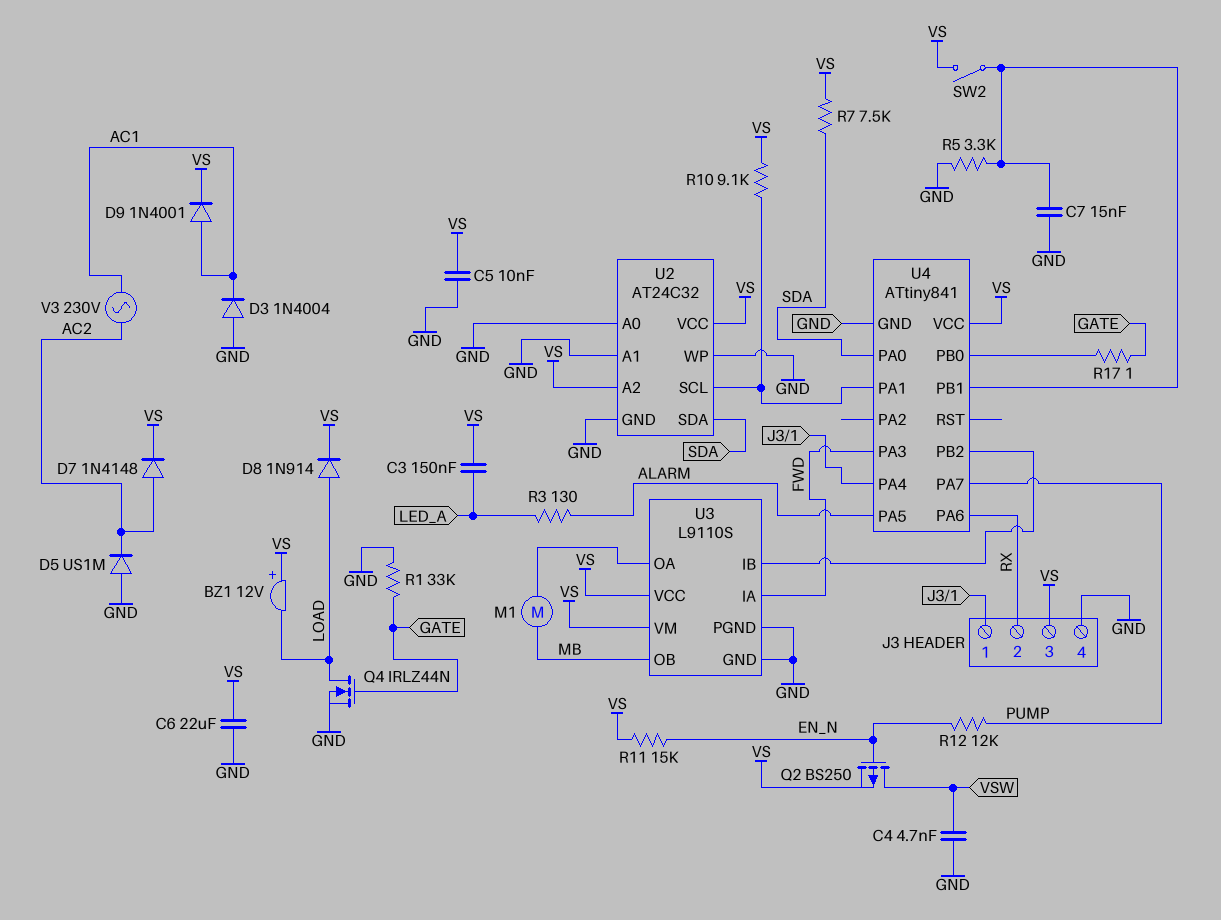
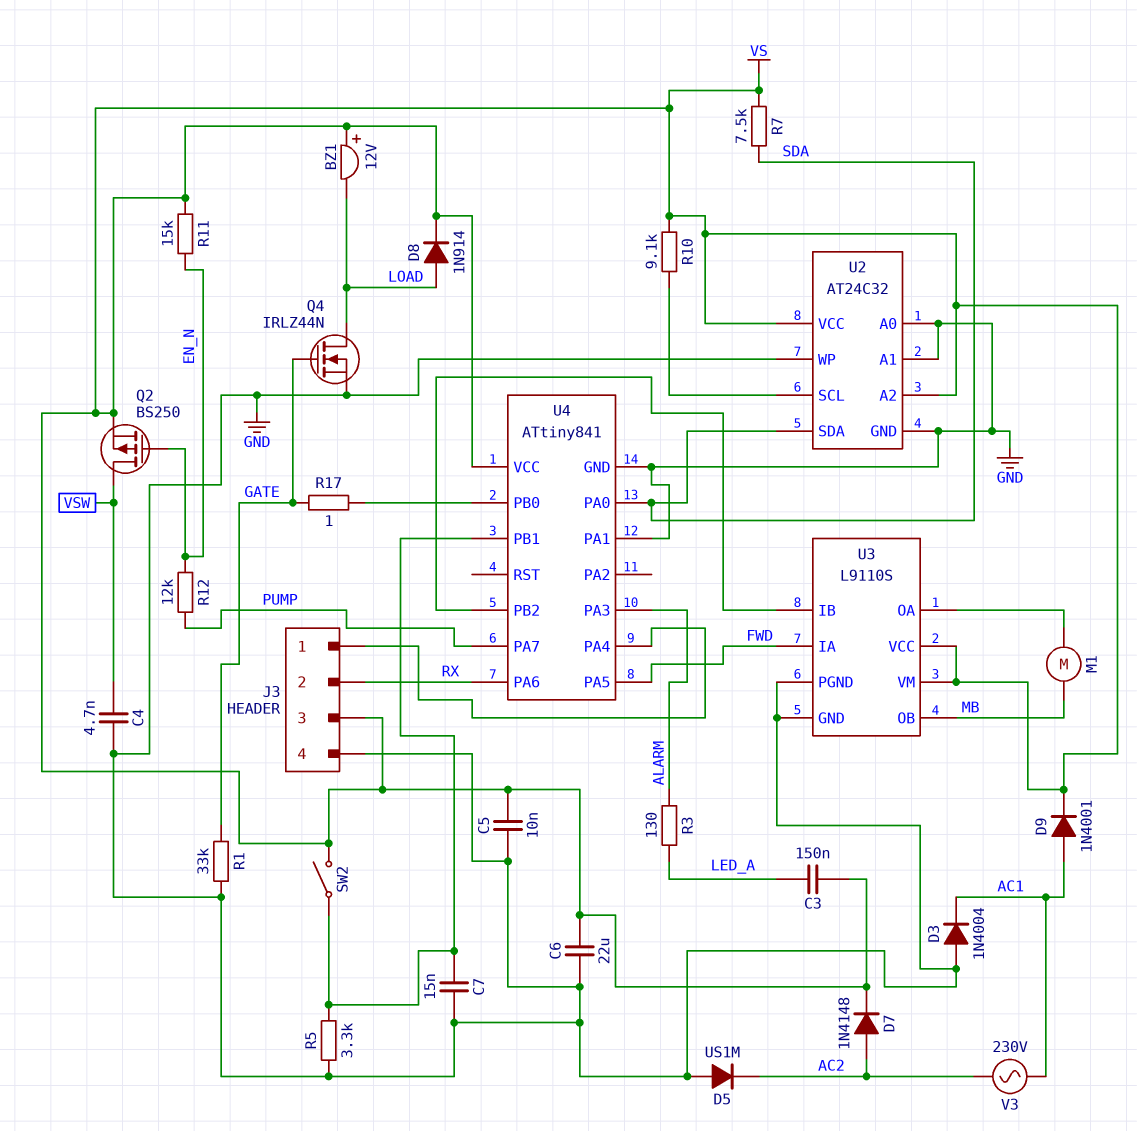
U4 pin PA1: U2/SCL -> GND
U4 pin PA3: FWD -> ALARM
U4 pin PA5: ALARM -> FWD

